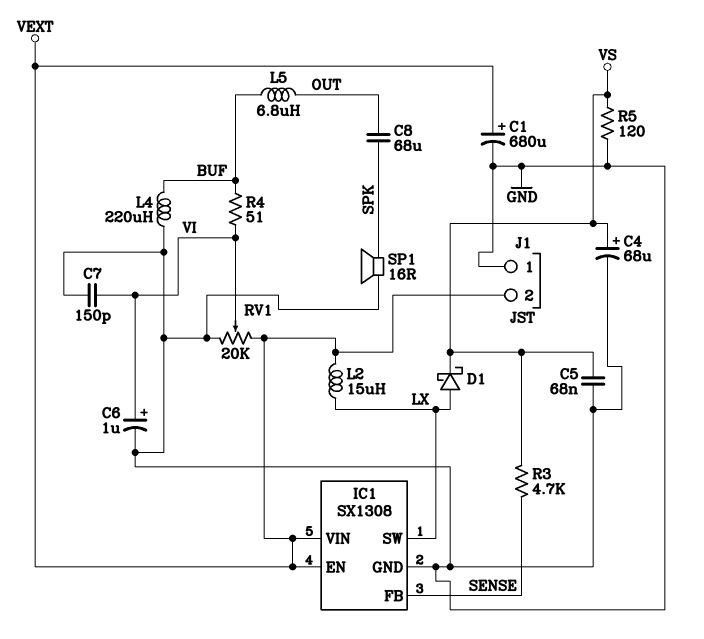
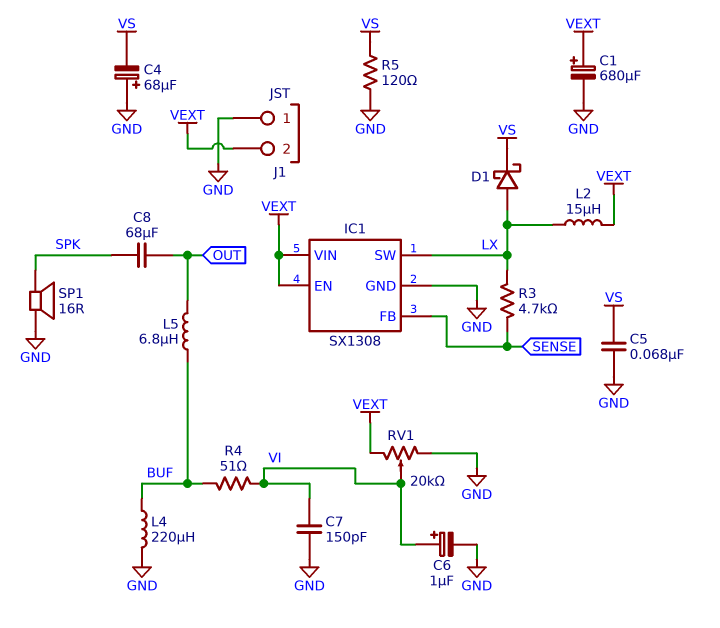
C4: 68uF (plus VS, minus GND) -> 68uF (plus GND, minus VS)
R3: 4.7k (SENSE, VS) -> 4.7k (LX, SENSE)

